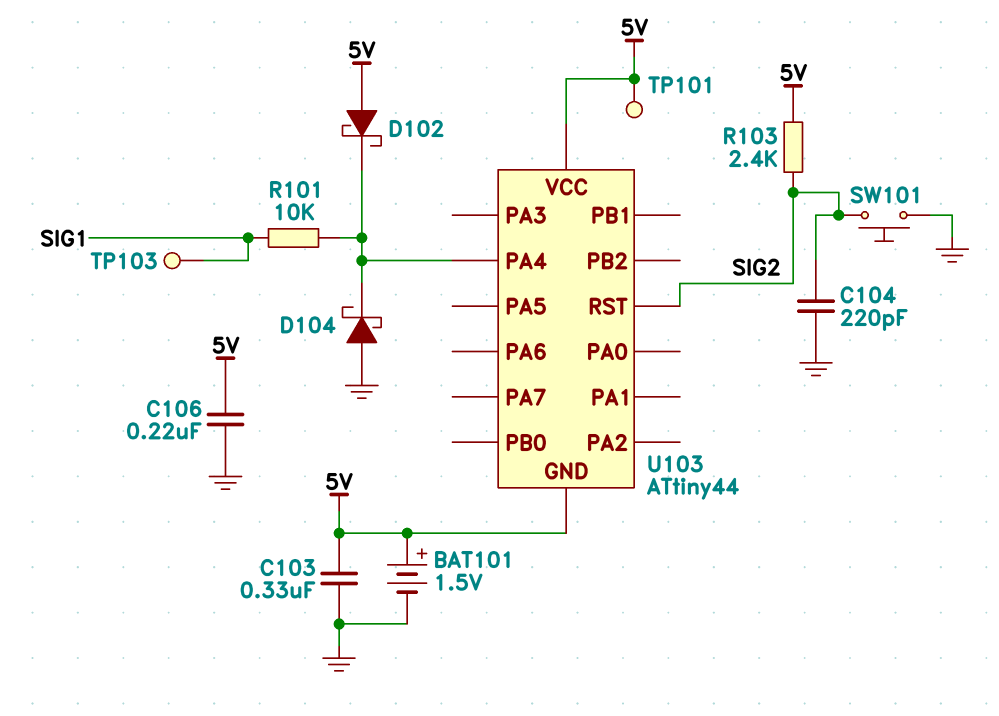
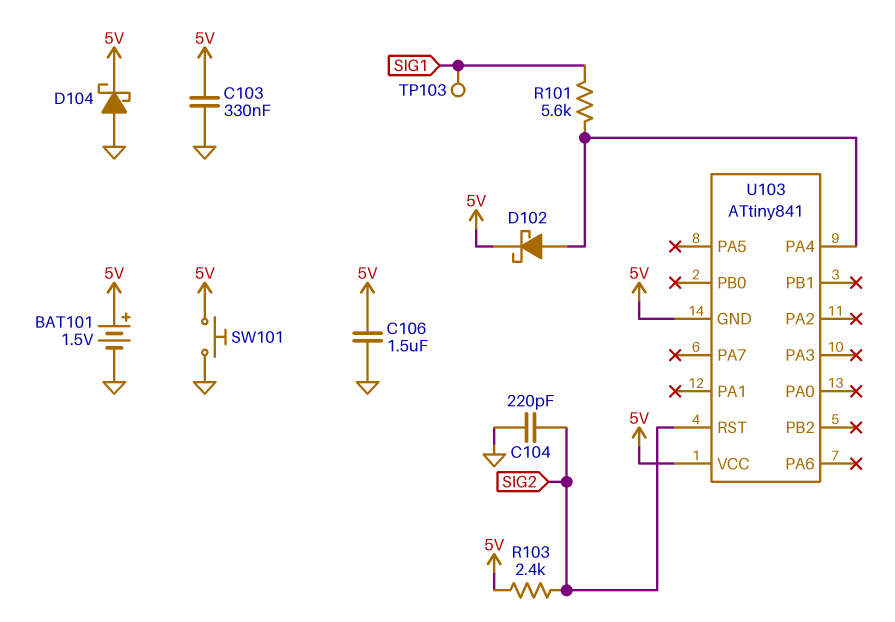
C106: 220nF (5V, GND) -> 1.5uF (5V, GND)
D102: schottky (A 5V, K U103/PA4) -> schottky (A U103/PA4, K 5V)
D104: schottky (A GND, K U103/PA4) -> schottky (A GND, K 5V)
R101: 10k (SIG1, U103/PA4) -> 5.6k (SIG1, U103/PA4)
SW101: button (GND, SIG2) -> button (5V, GND)
TP101: test point (5V) -> none
U103: ATtiny44 -> ATtiny841

